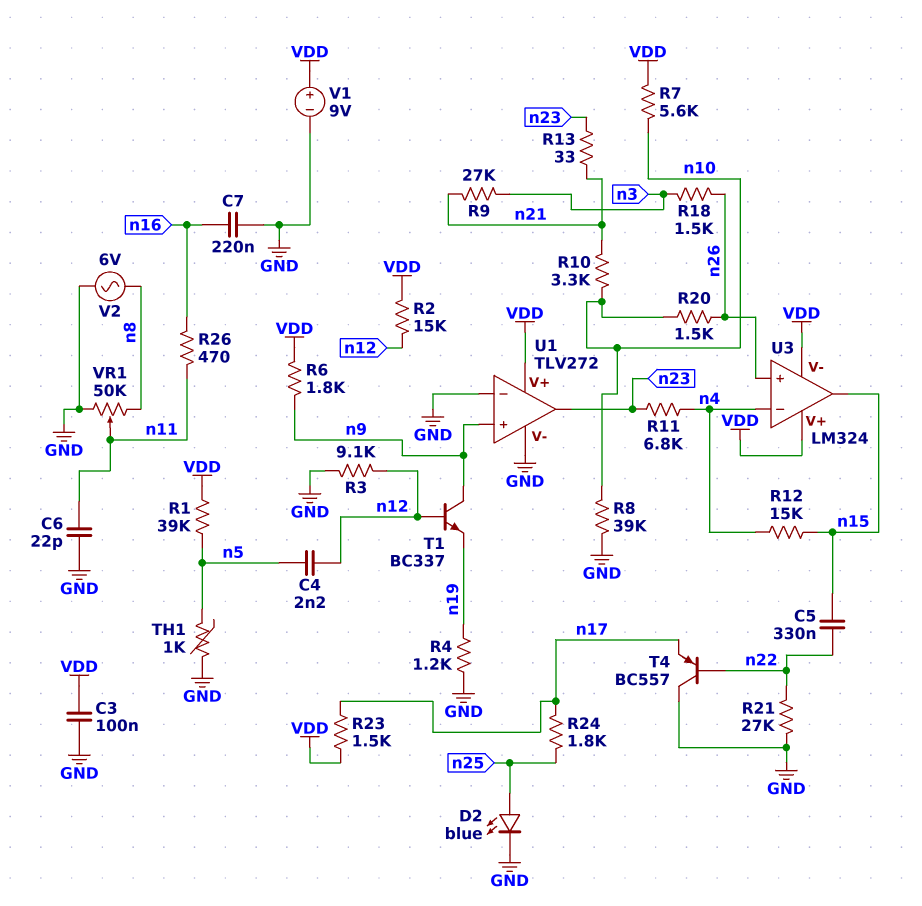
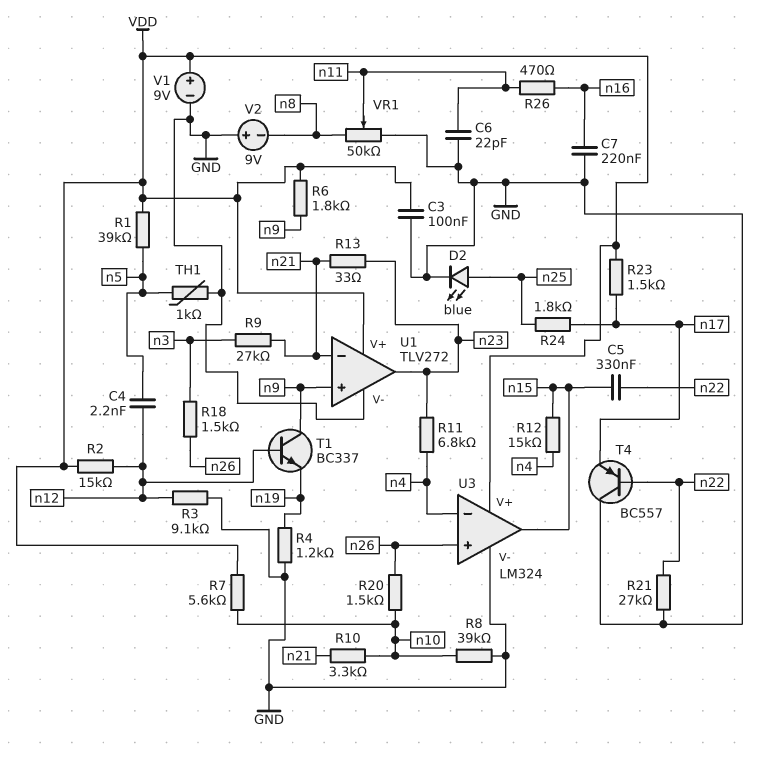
U1 pin in-: GND -> n21
U3 pin V-: VDD -> GND
V2: AC 6V (GND, n8) -> 9V (plus GND, minus n8)

